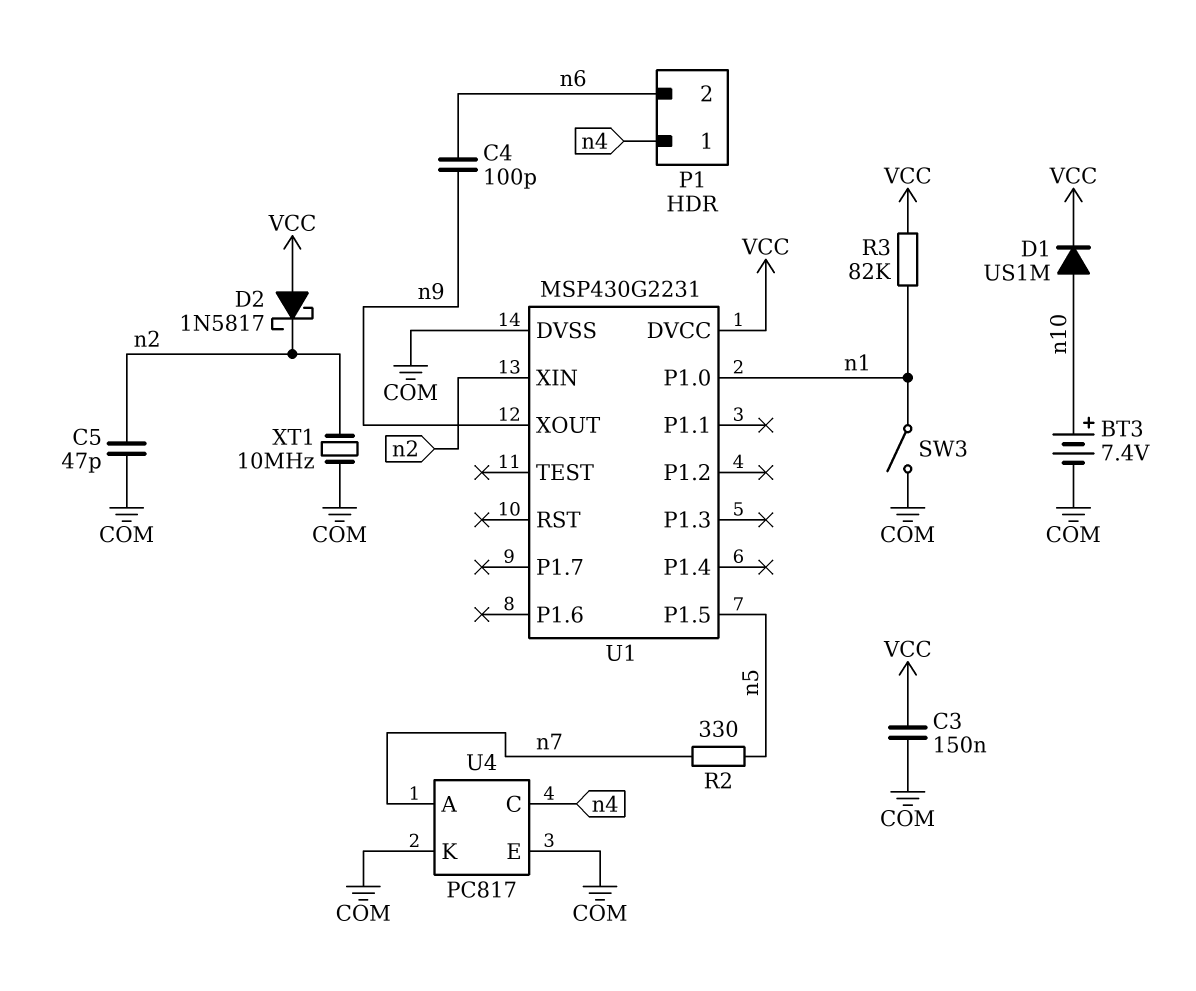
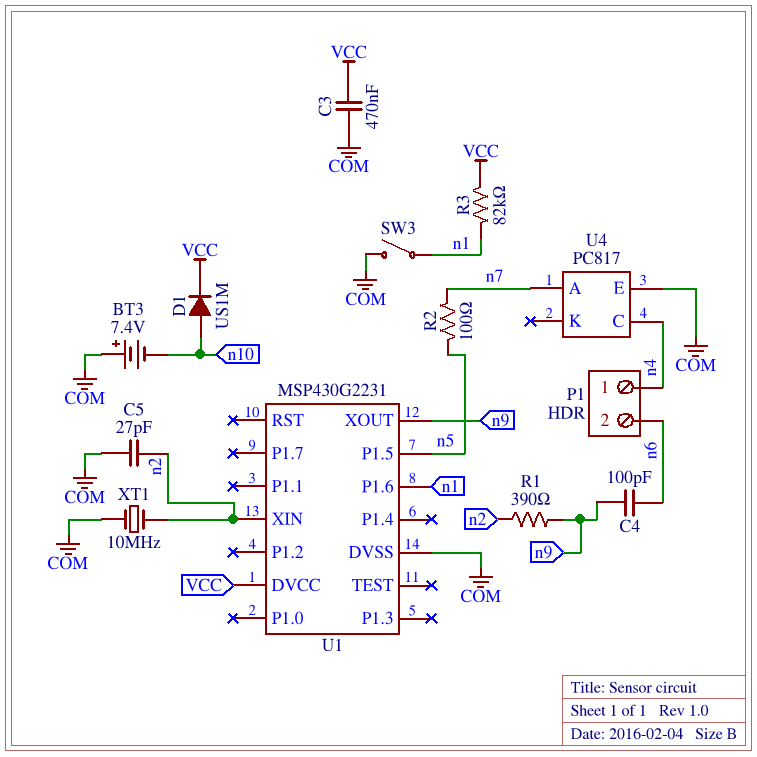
BT3: 7.4V (plus n10, minus COM) -> 7.4V (plus COM, minus n10)
C3: 150nF (COM, VCC) -> 470nF (COM, VCC)
C5: 47pF (COM, n2) -> 27pF (COM, n2)
D2: schottky 1N5817 (A VCC, K n2) -> none
R1: none -> 390 (n2, n9)
R2: 330 (n5, n7) -> 100 (n5, n7)
U1 pin P1.0: n1 -> none
U1 pin P1.6: none -> n1
U4 pin K: COM -> none

